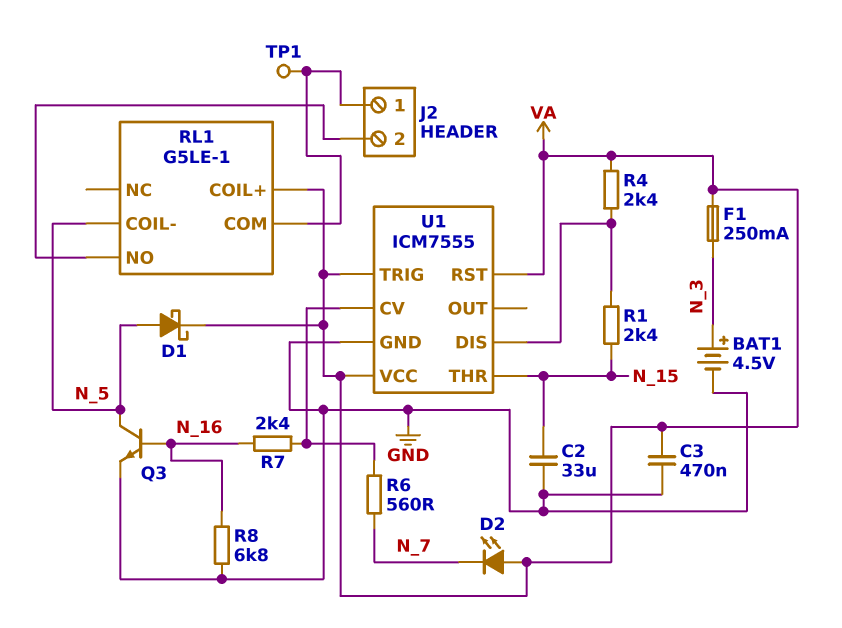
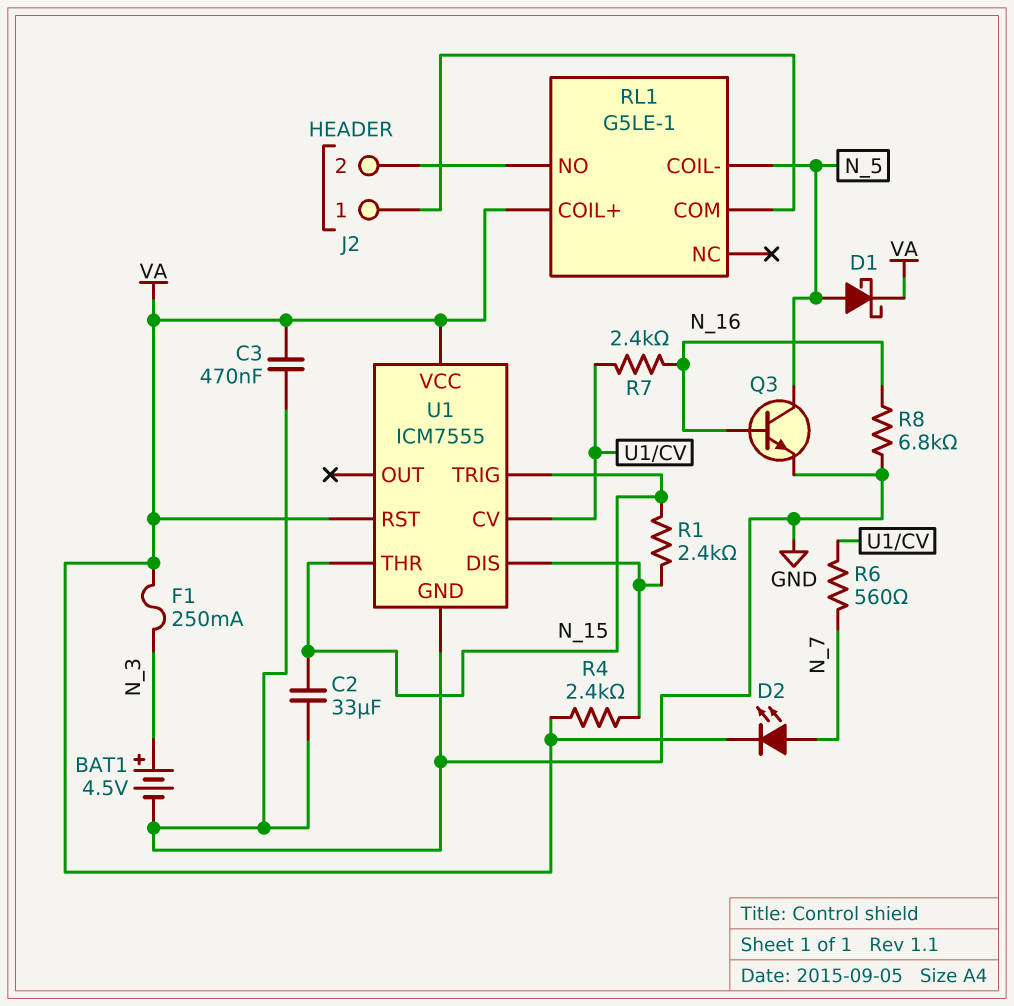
D2: LED (A VA, K N_7) -> LED (A N_7, K VA)
TP1: test point (J2/1) -> none
U1 pin TRIG: VA -> N_15

